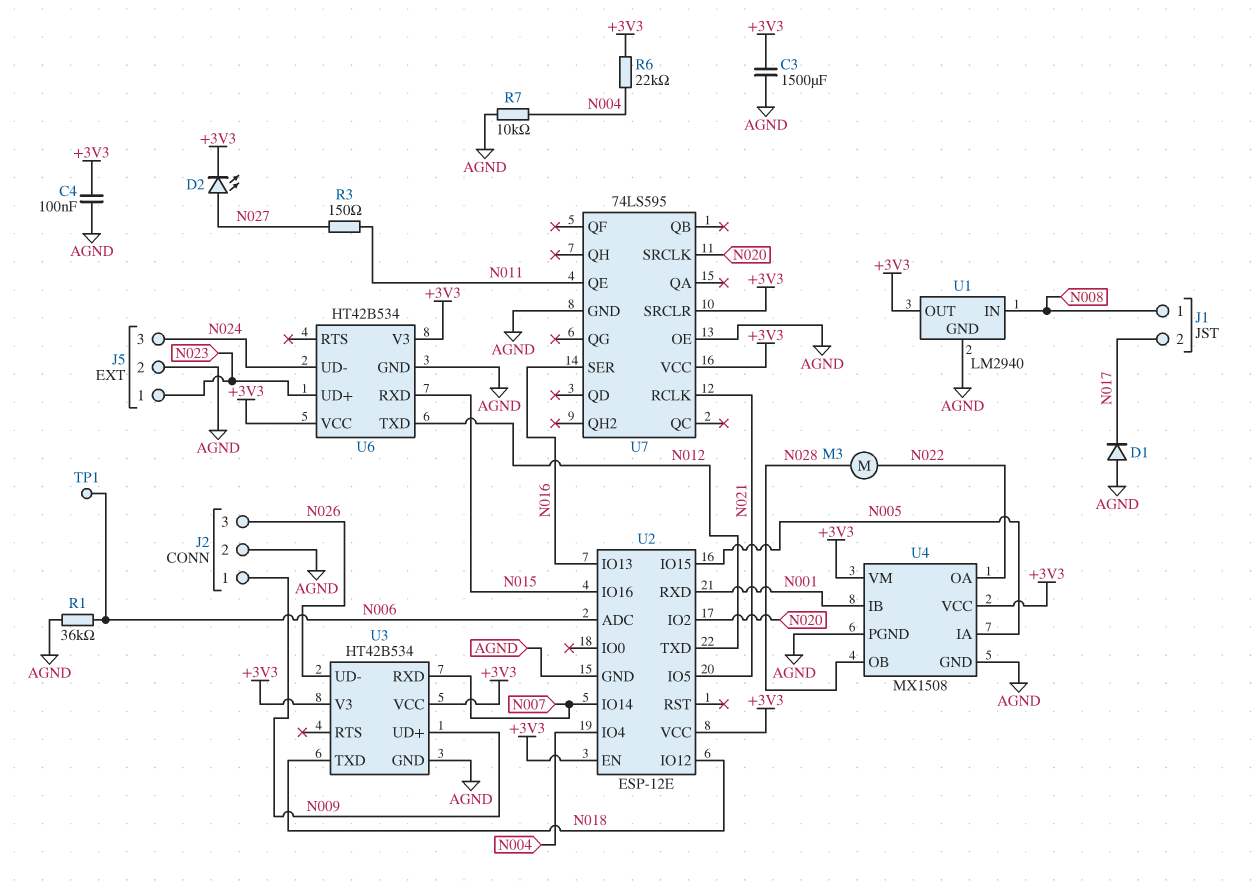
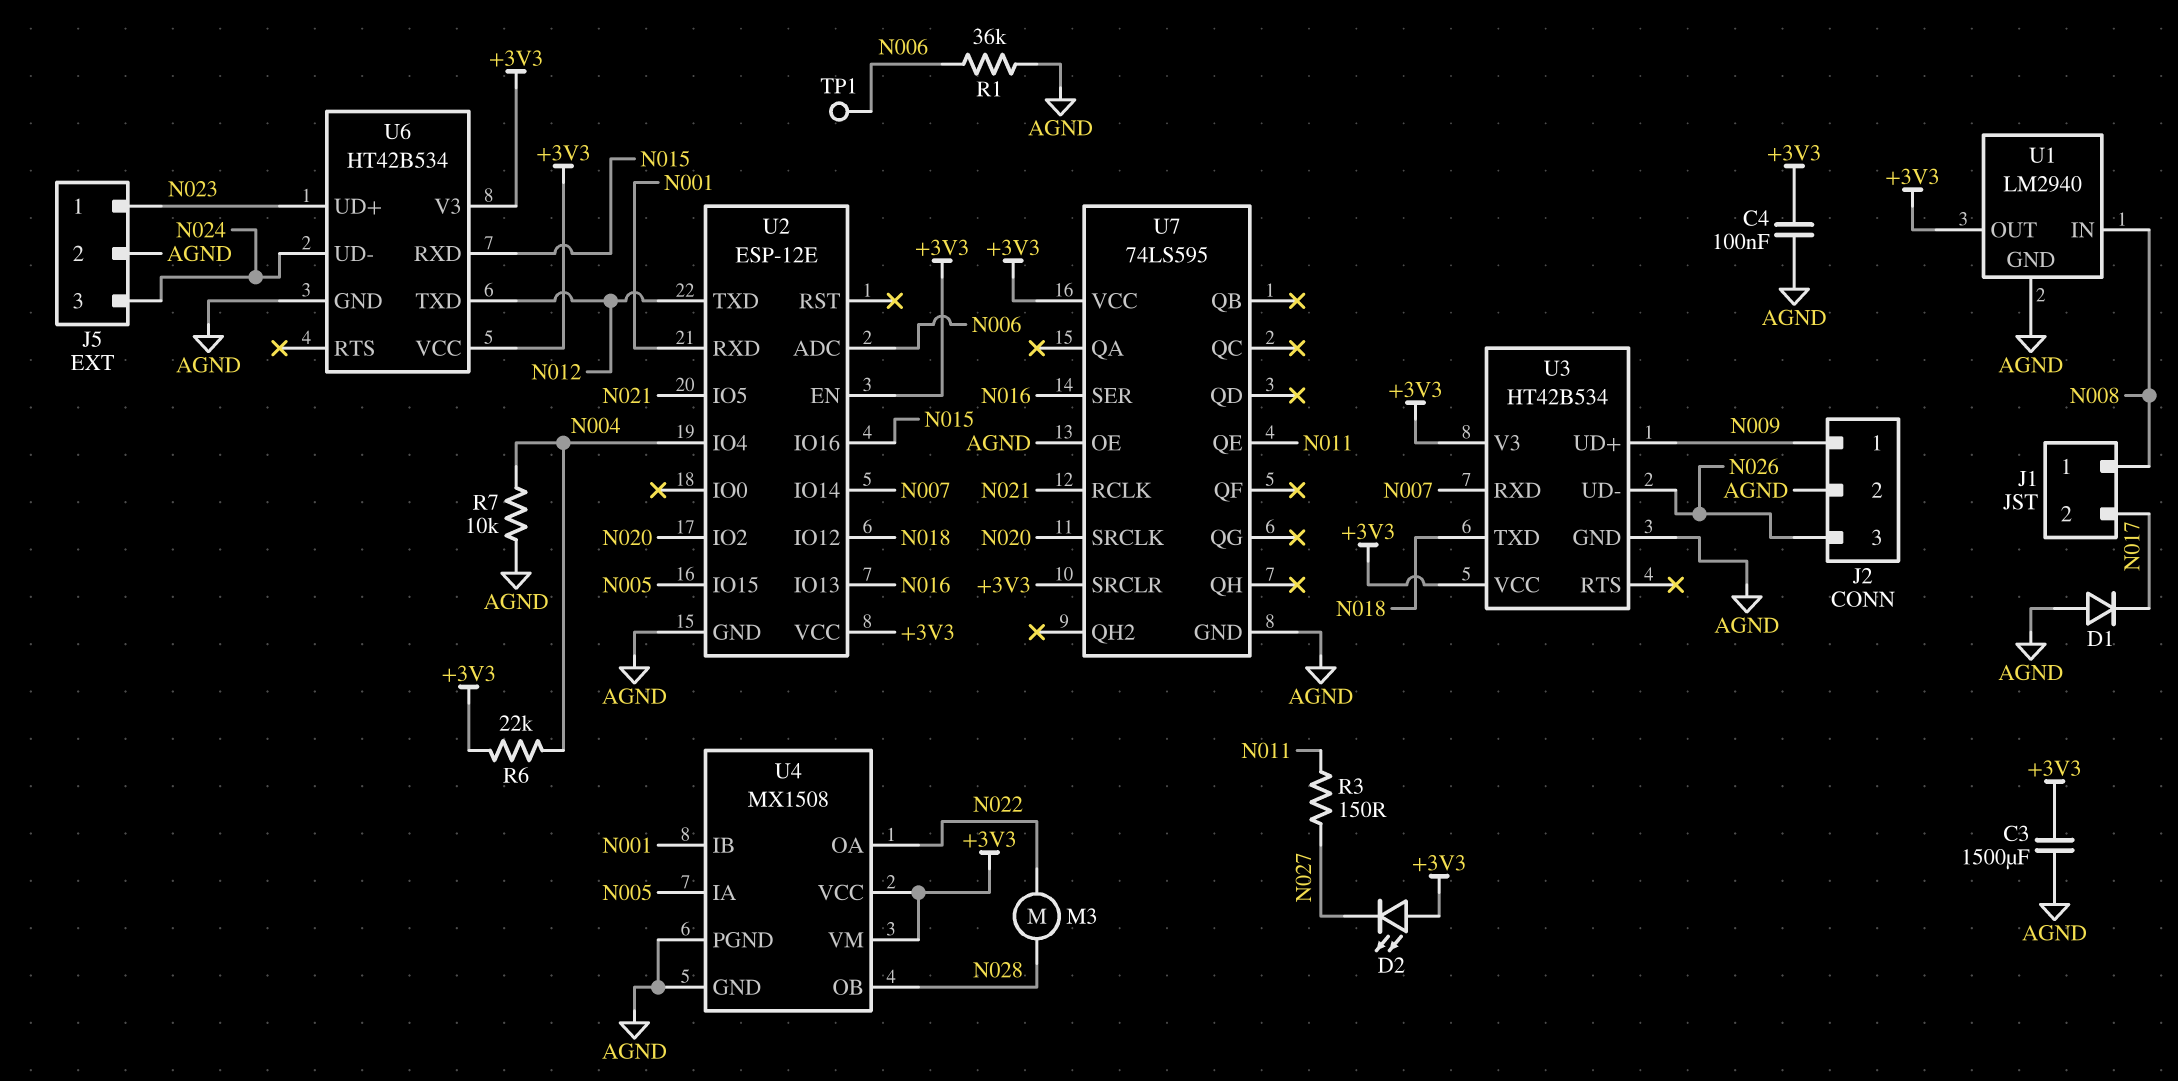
D2: LED (A N027, K +3V3) -> LED (A +3V3, K N027)

